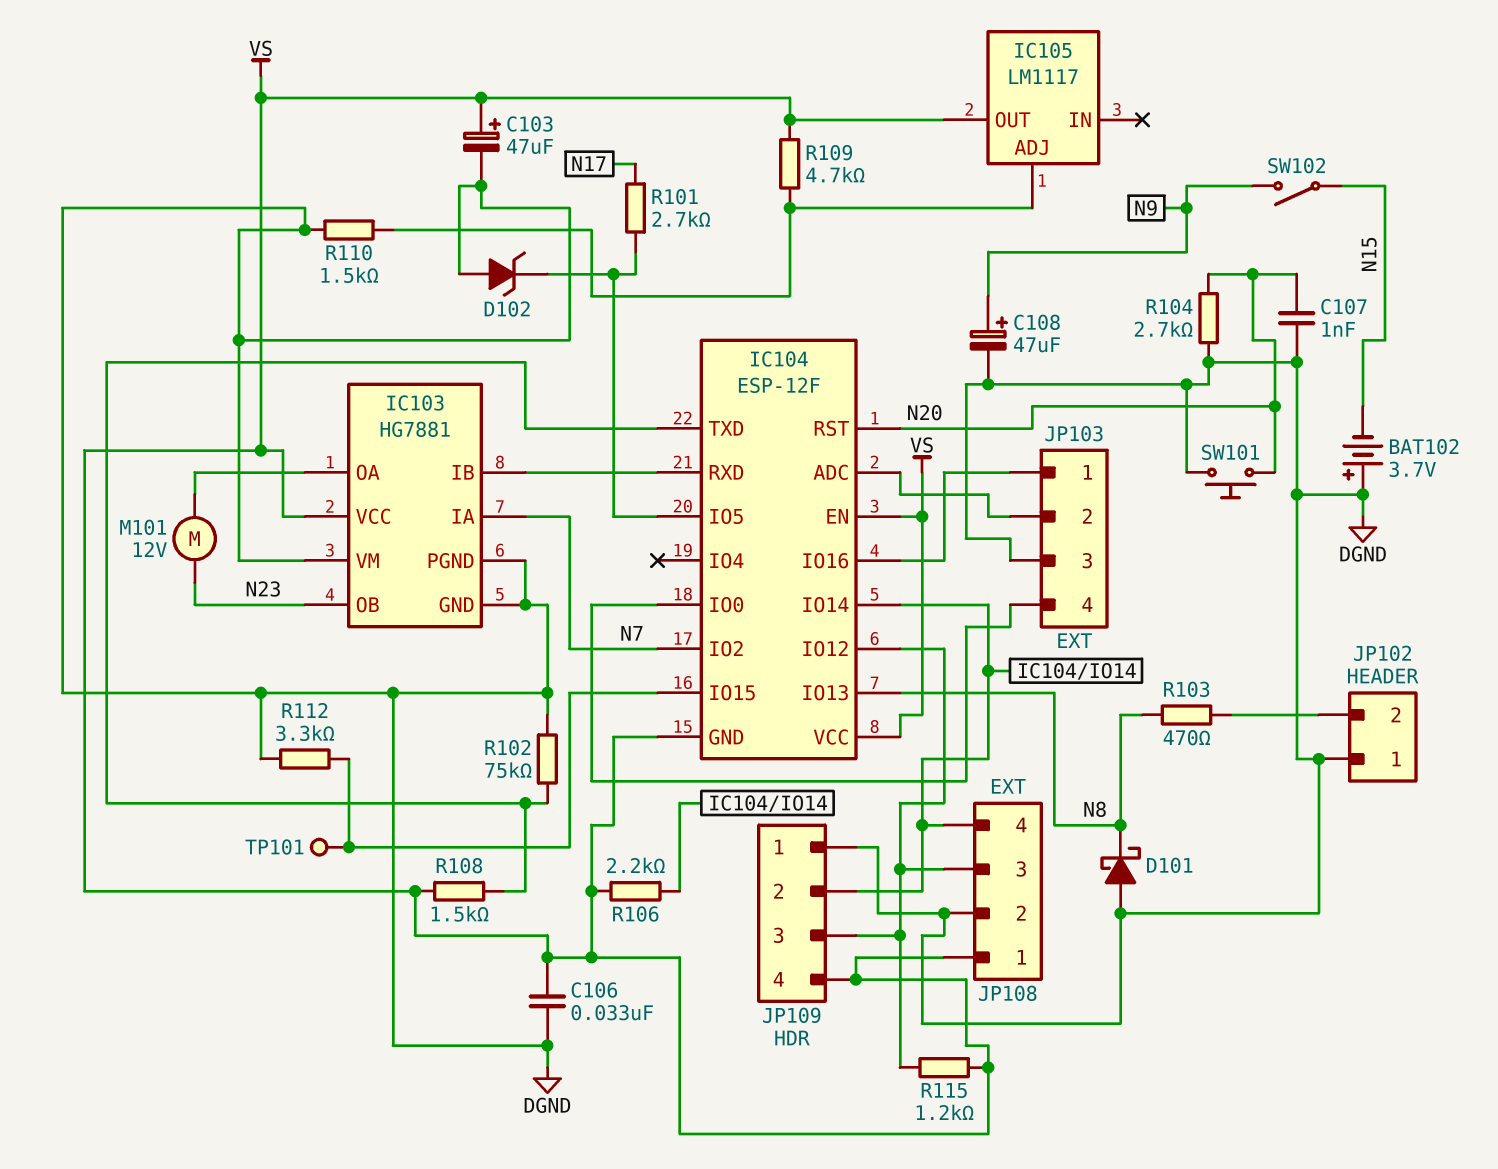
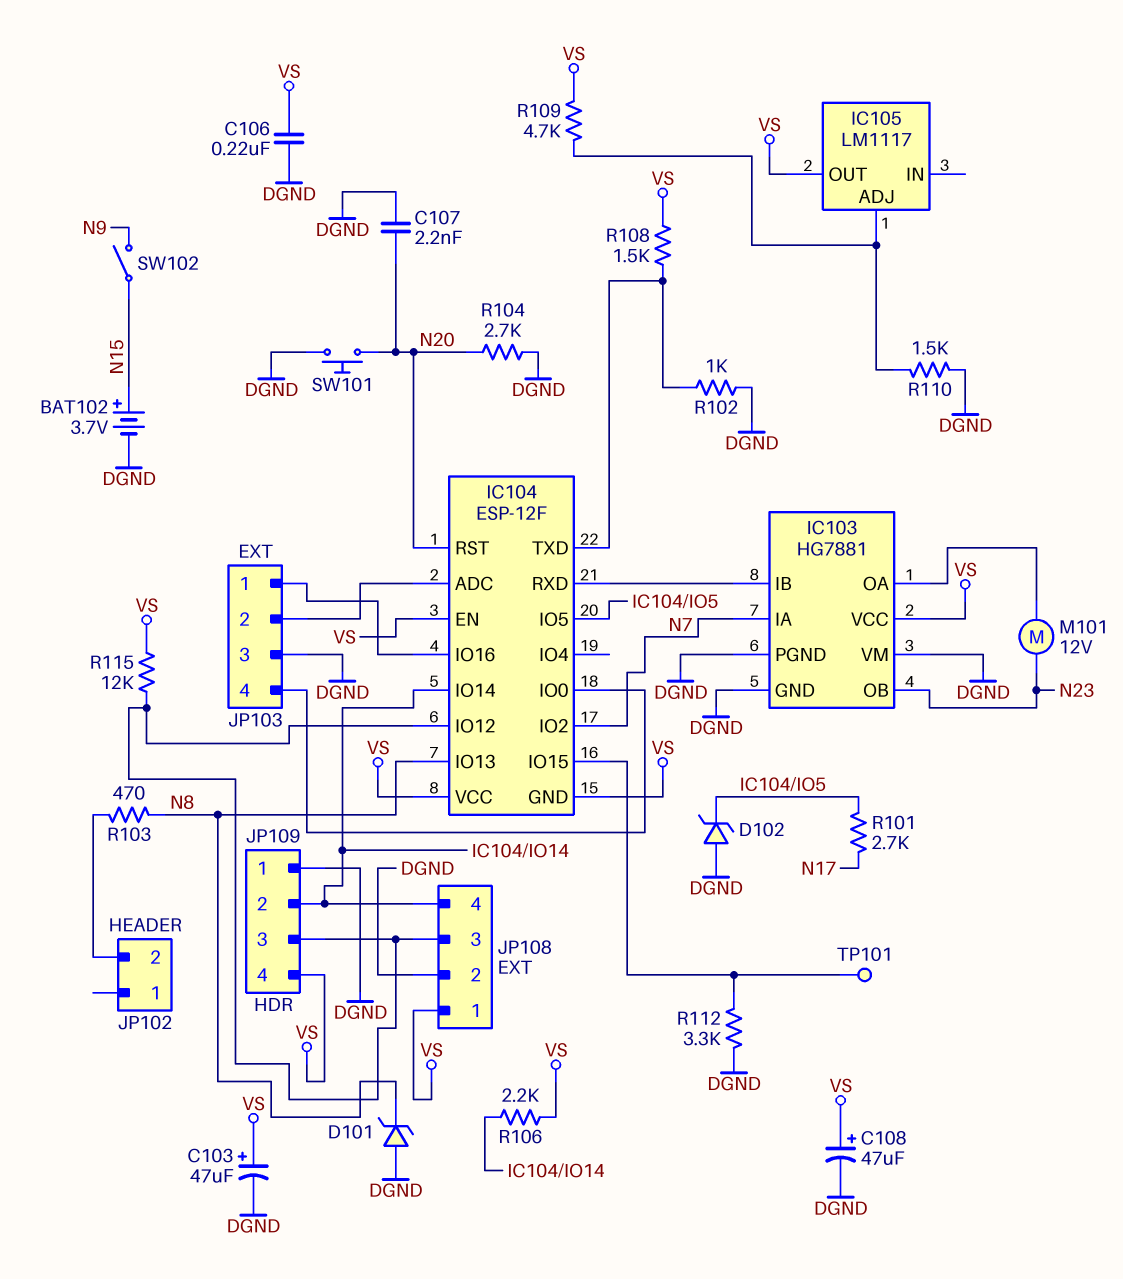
BAT102: 3.7V (plus DGND, minus N15) -> 3.7V (plus N15, minus DGND)
C106: 33nF (DGND, VS) -> 220nF (DGND, VS)
C107: 1nF (DGND, N20) -> 2.2nF (DGND, N20)
C108: 47uF (plus N9, minus DGND) -> 47uF (plus VS, minus DGND)
D101: schottky (A DGND, K N8) -> zener (A DGND, K N8)
JP102 pin 1: DGND -> none
R102: 75k (DGND, IC104/TXD) -> 1k (DGND, IC104/TXD)
R115: 1.2k (IC104/IO12, VS) -> 12k (IC104/IO12, VS)

